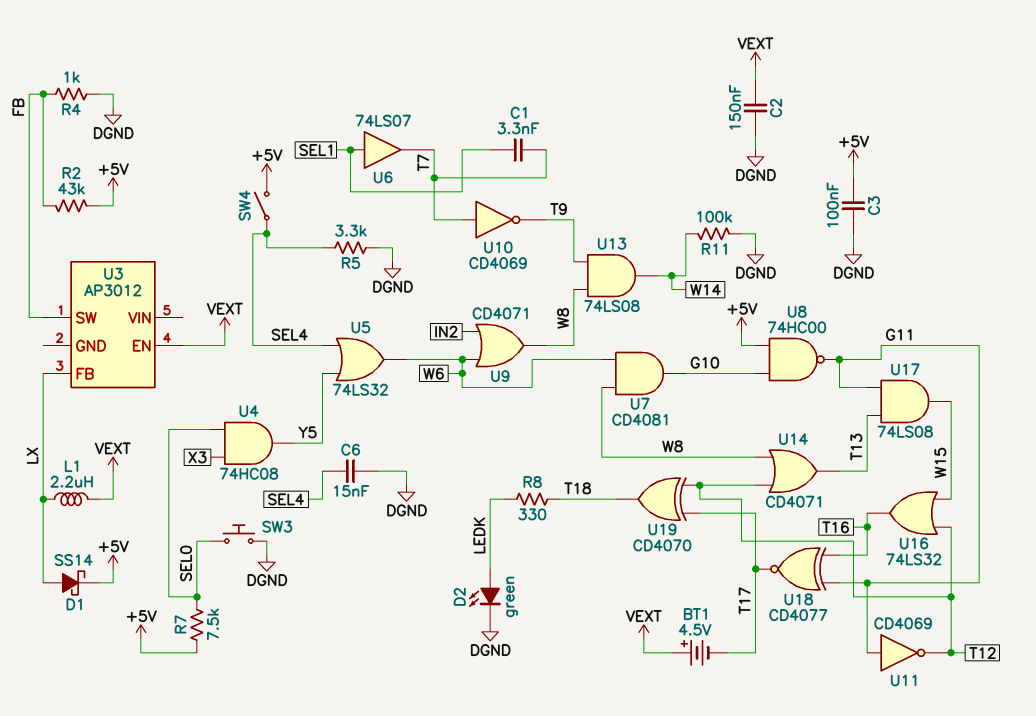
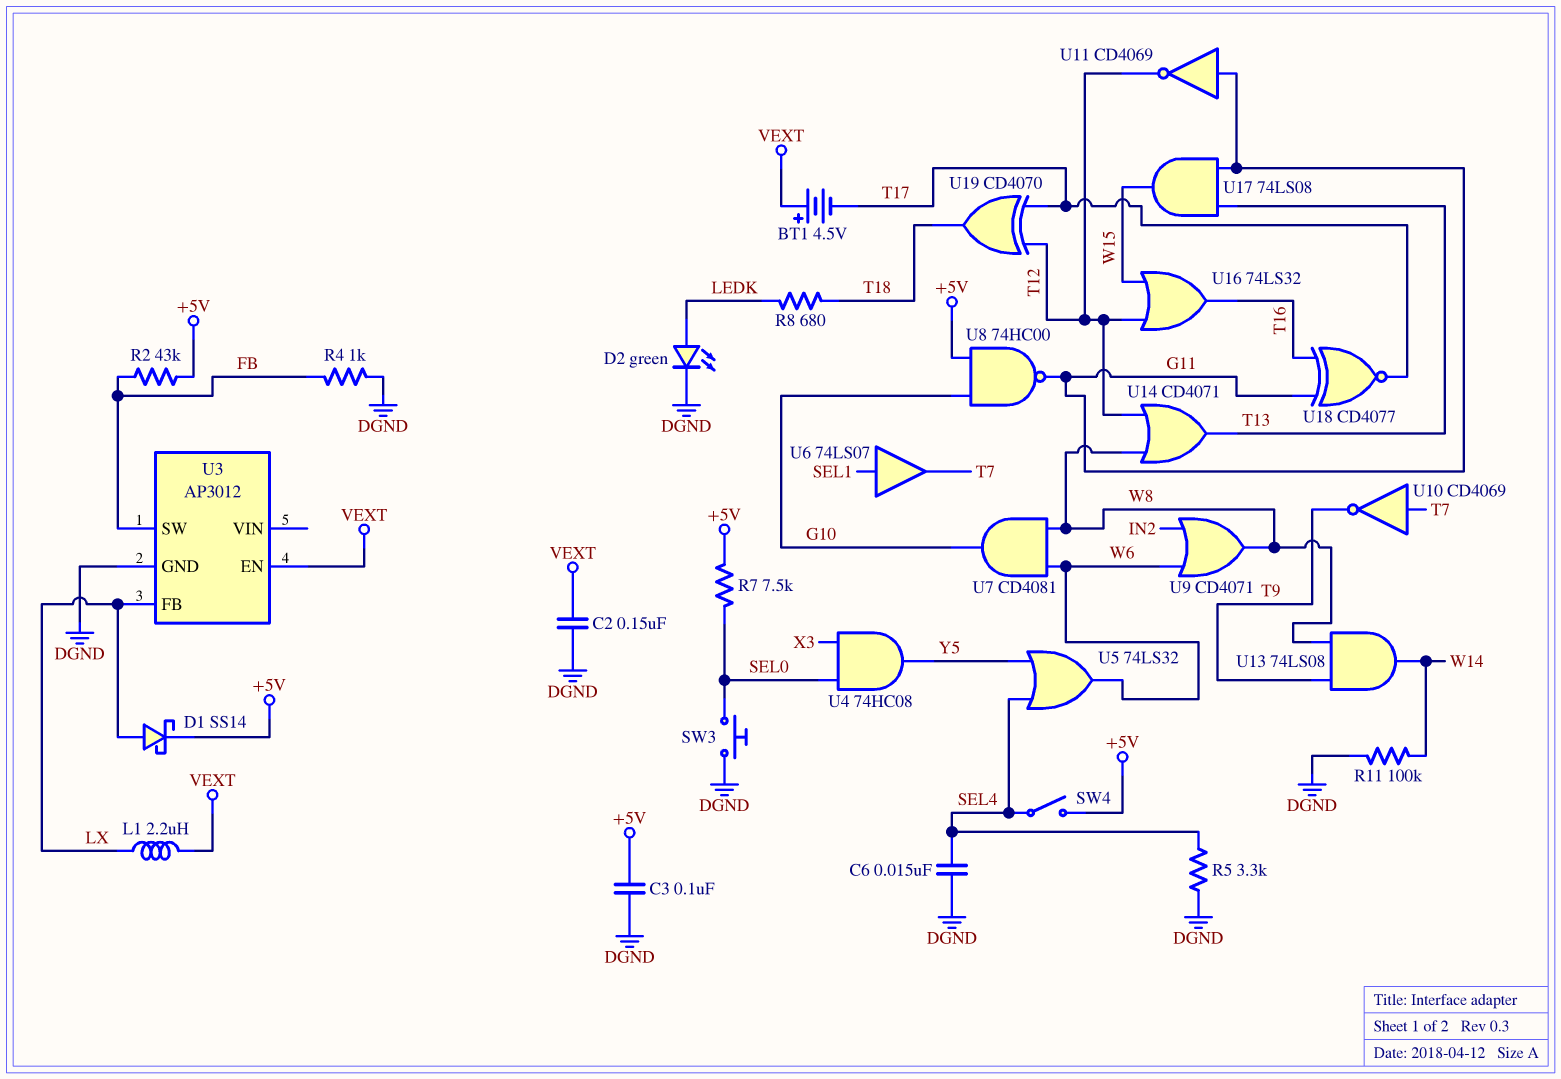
C1: 3.3nF (SEL1, T7) -> none
R8: 330 (LEDK, T18) -> 680 (LEDK, T18)
U3 pin GND: none -> DGND

